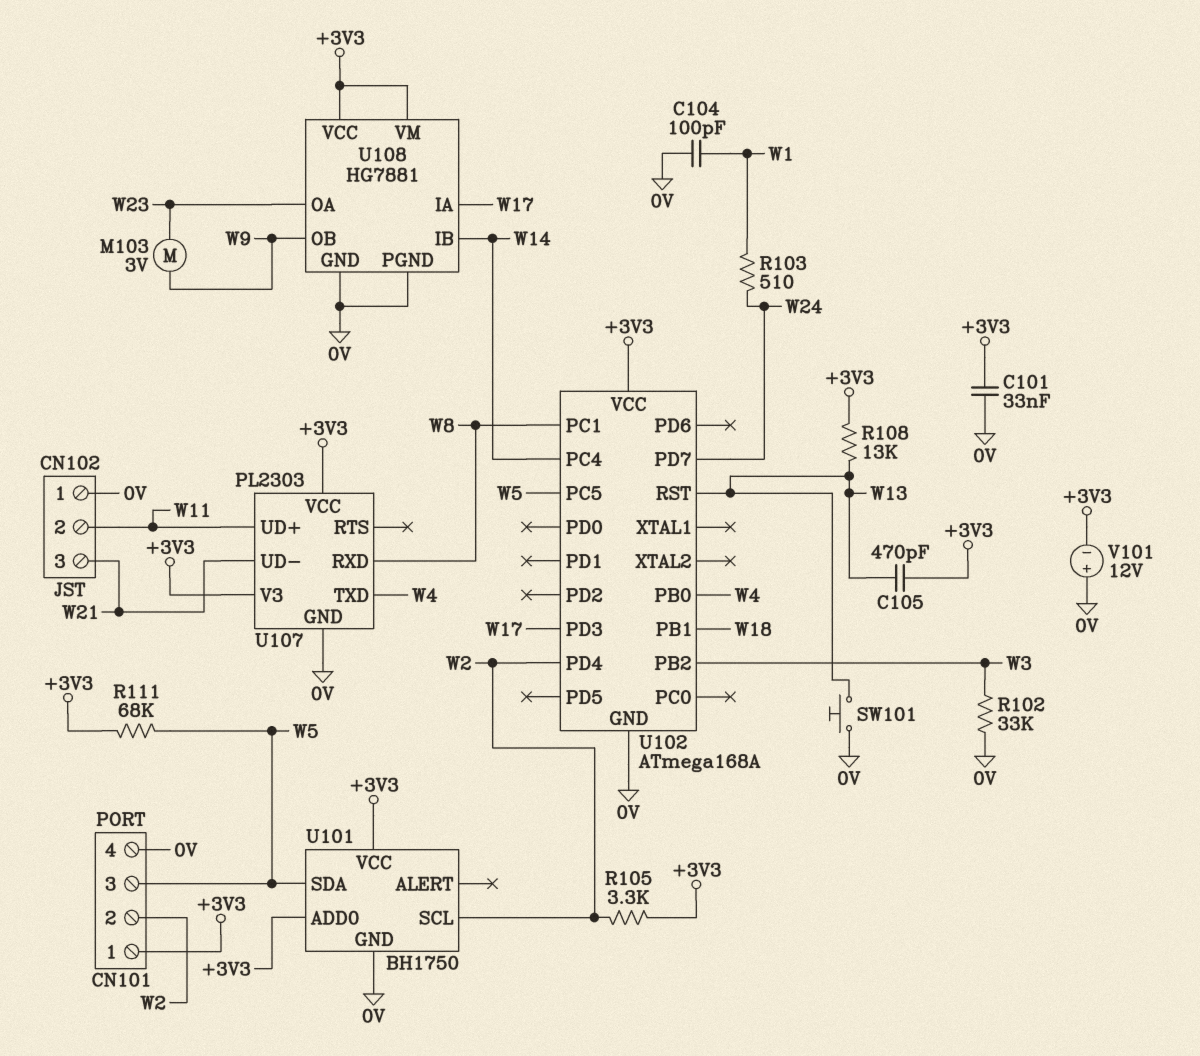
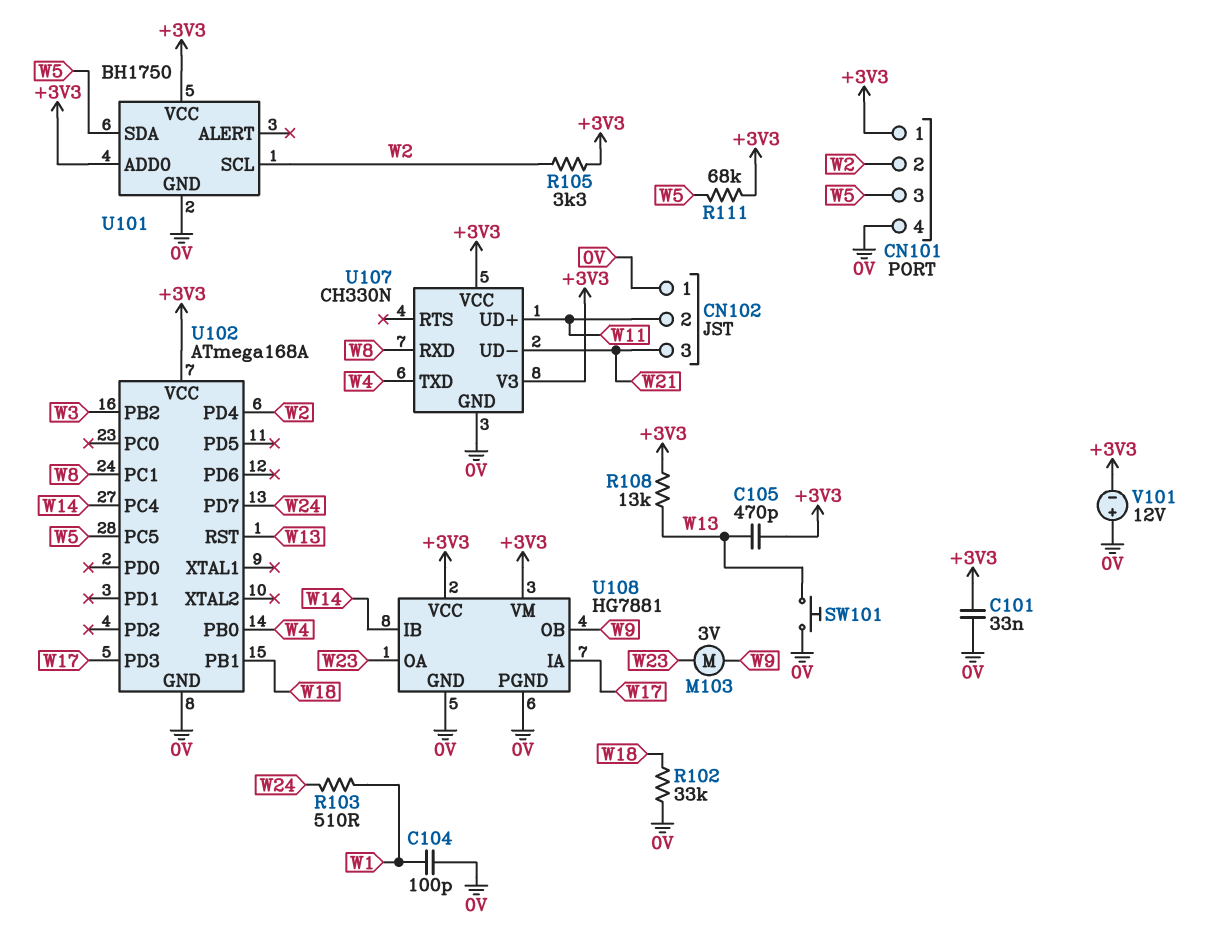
R102: 33k (0V, W3) -> 33k (0V, W18)
U107: PL2303 -> CH330N

